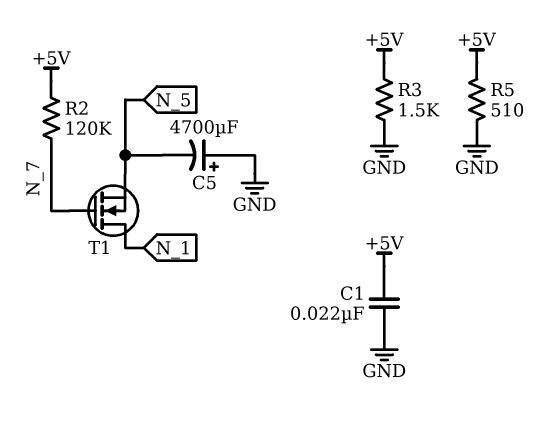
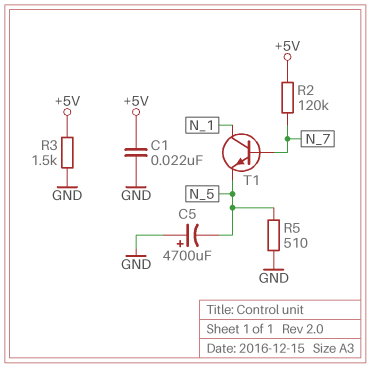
R5: 510 (+5V, GND) -> 510 (GND, N_5)
T1: NMOS (G N_7, D N_1, S N_5) -> NPN (B N_7, C N_1, E N_5)

